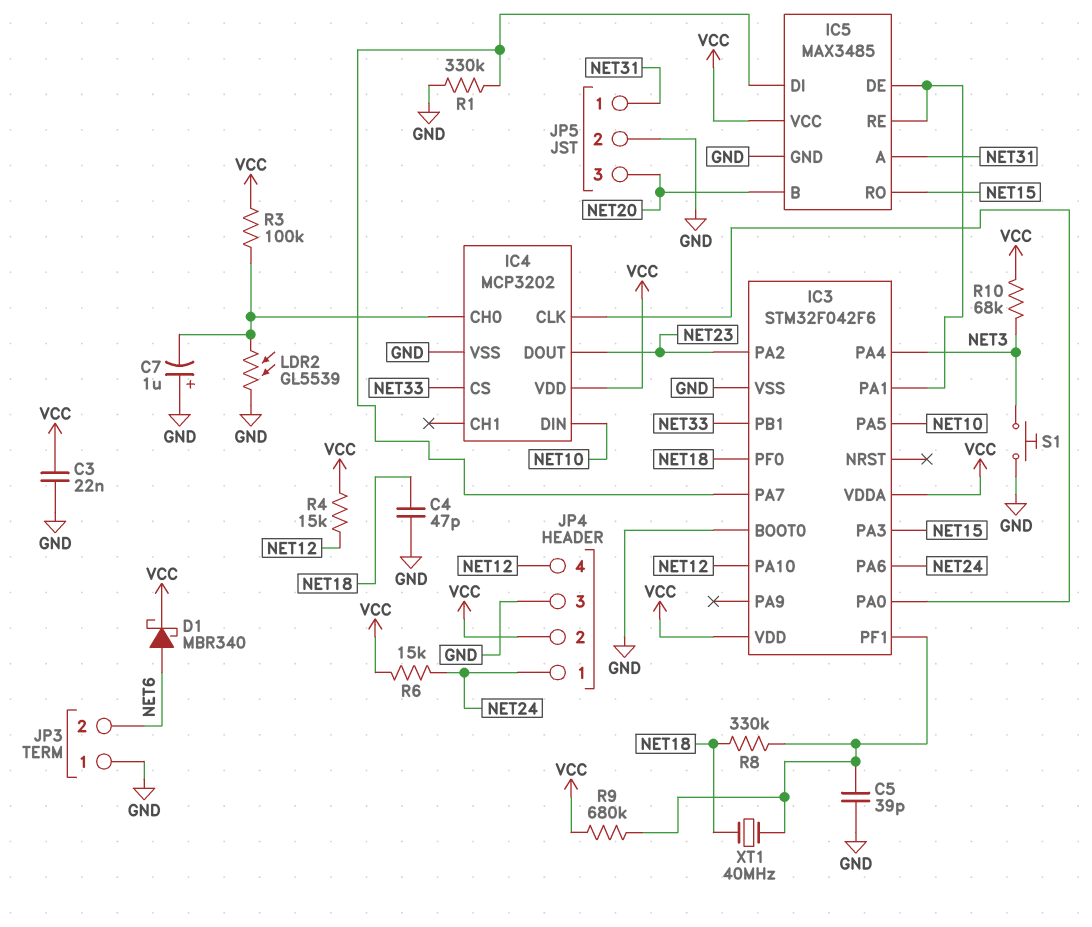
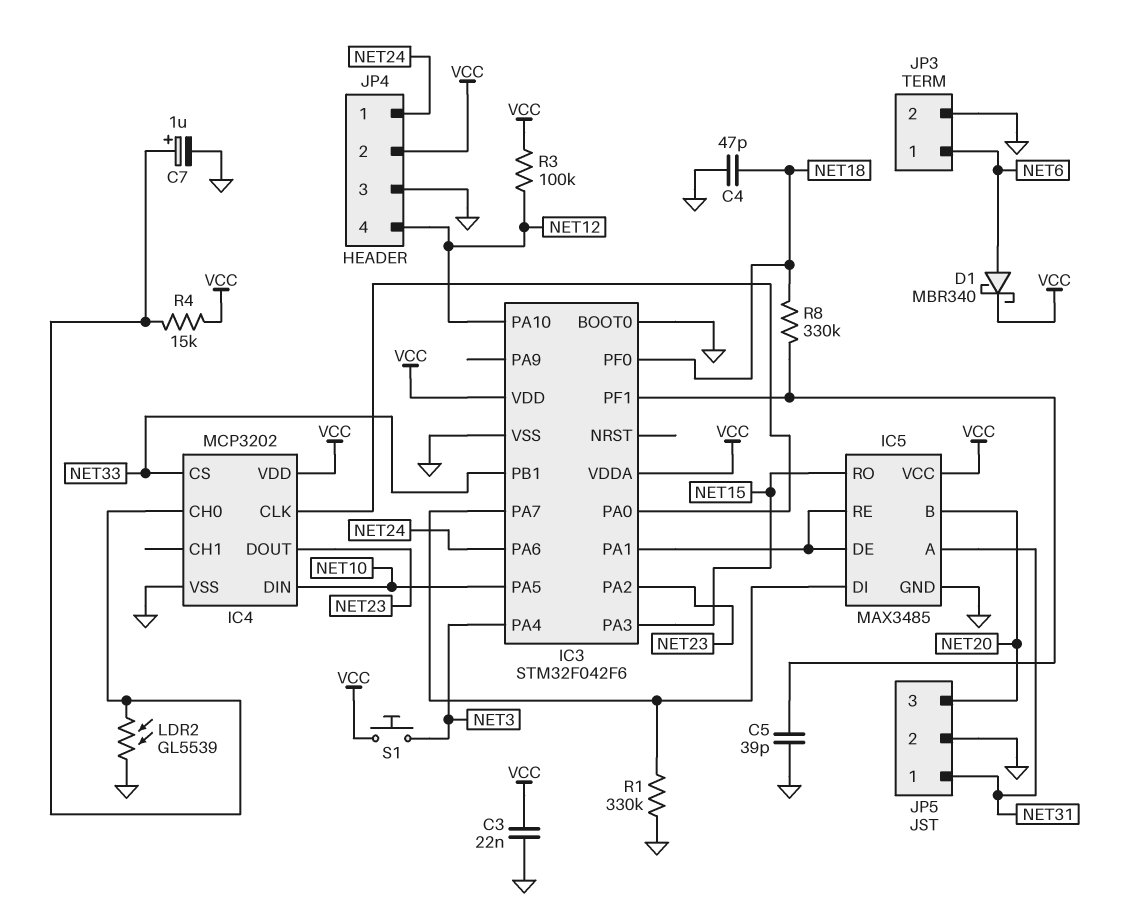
C7: 1uF (plus GND, minus IC4/CH0) -> 1uF (plus IC4/CH0, minus GND)
JP3 pin 1: GND -> NET6
JP3 pin 2: NET6 -> GND
R3: 100k (IC4/CH0, VCC) -> 100k (NET12, VCC)
R4: 15k (NET12, VCC) -> 15k (IC4/CH0, VCC)
R6: 15k (NET24, VCC) -> none
R9: 680k (IC3/PF1, VCC) -> none
R10: 68k (NET3, VCC) -> none
S1: button (GND, NET3) -> button (NET3, VCC)
XT1: 40MHz (IC3/PF1, NET18) -> none

